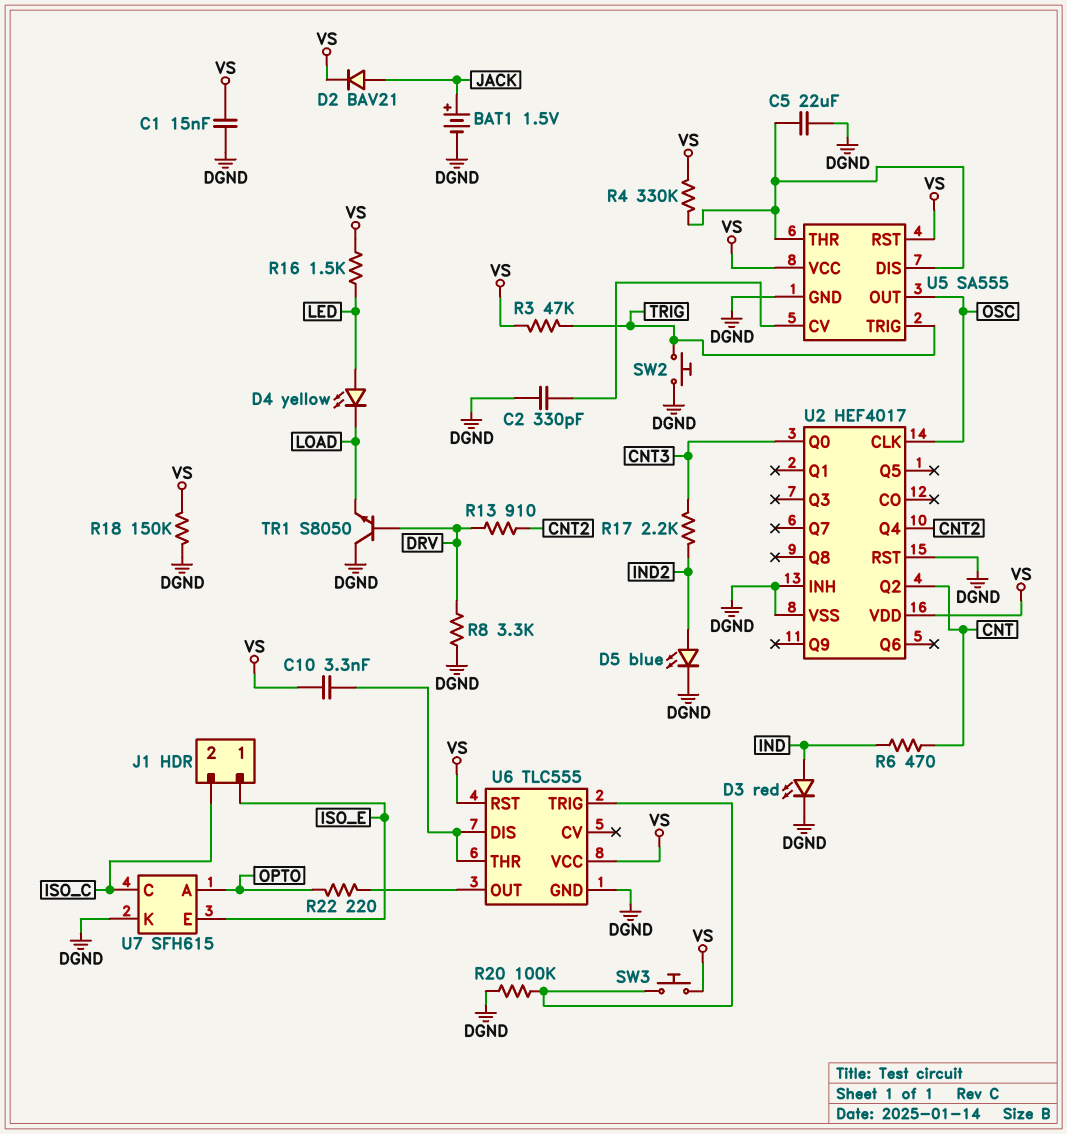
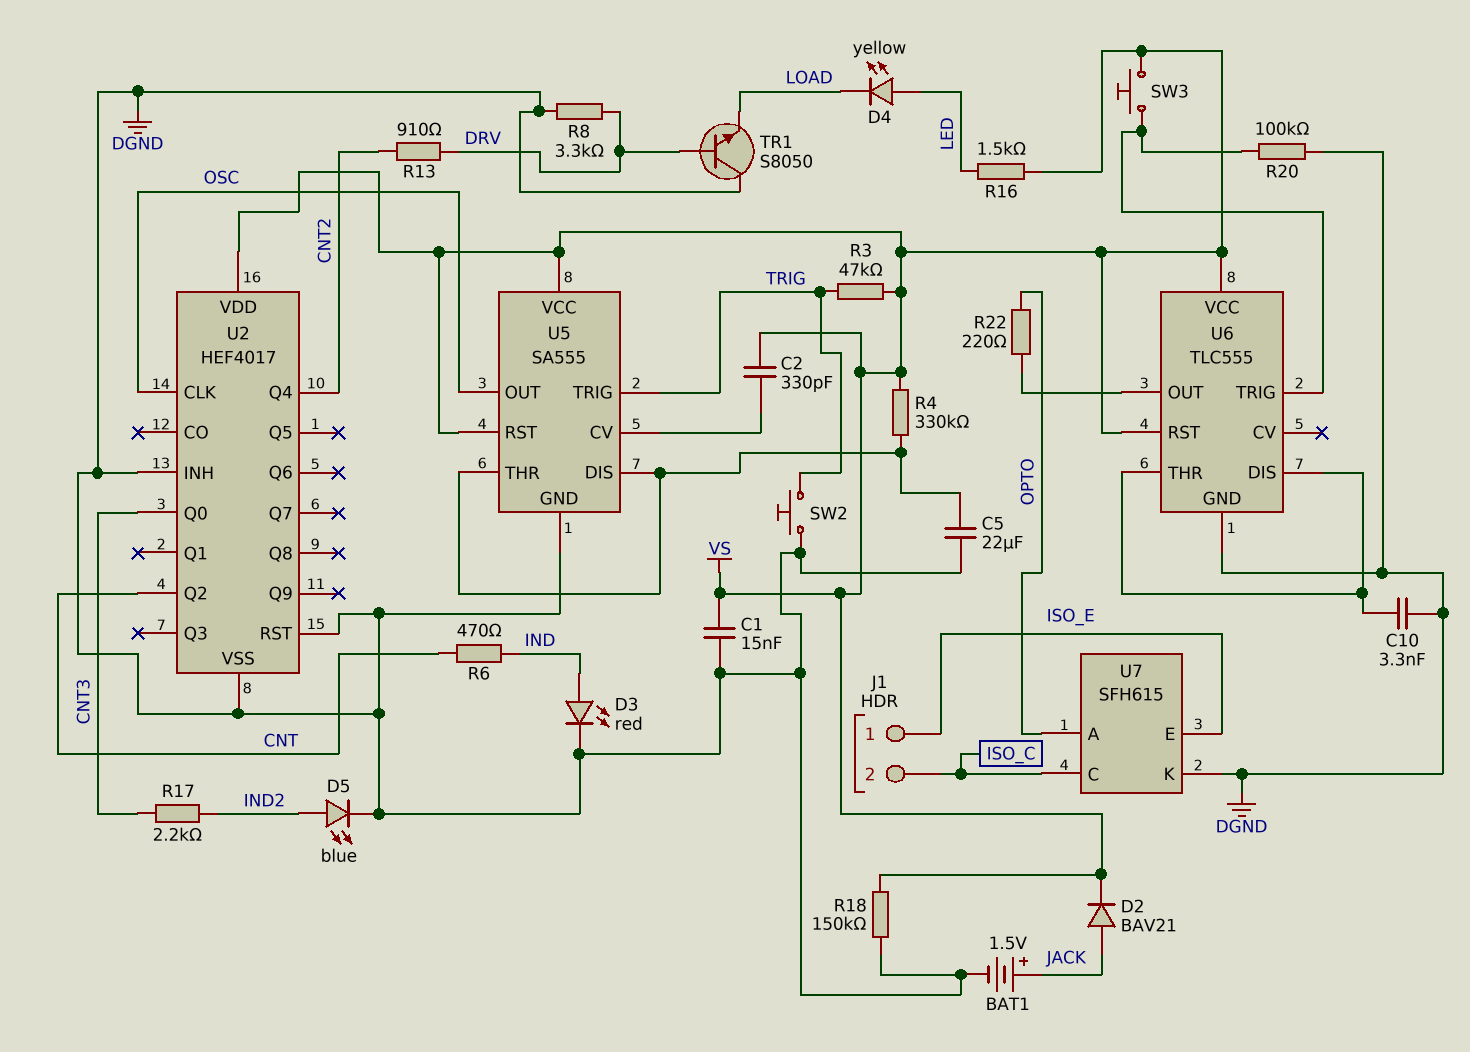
C2: 330pF (DGND, U5/CV) -> 330pF (U5/CV, VS)
C10: 3.3nF (U6/DIS, VS) -> 3.3nF (DGND, U6/DIS)

